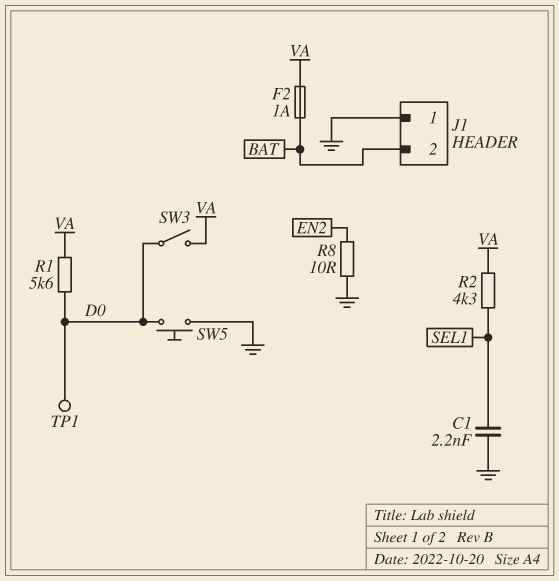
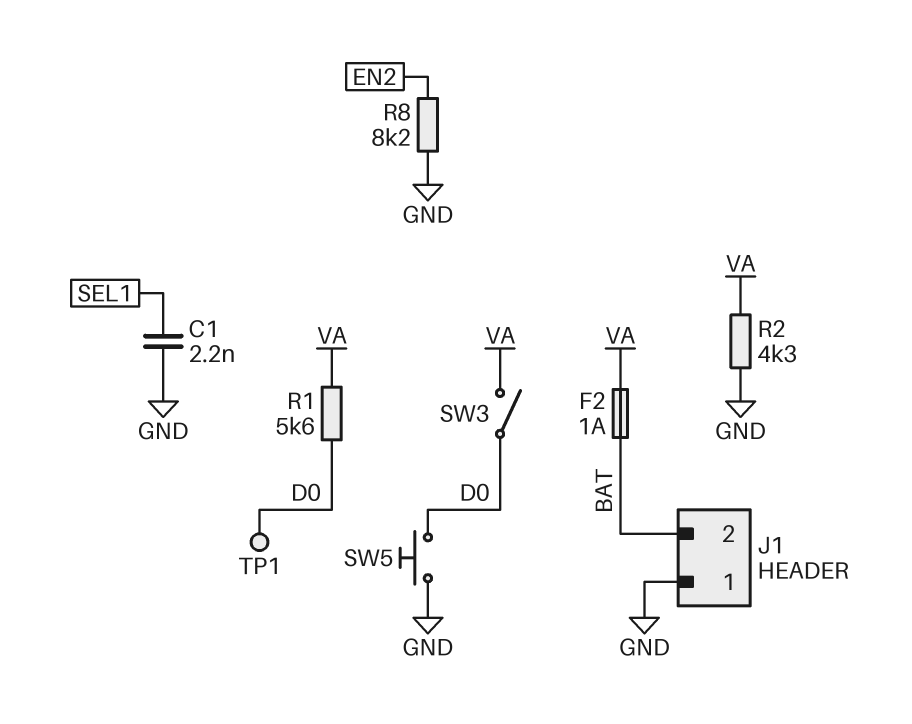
R2: 4.3k (SEL1, VA) -> 4.3k (GND, VA)
R8: 10 (EN2, GND) -> 8.2k (EN2, GND)

